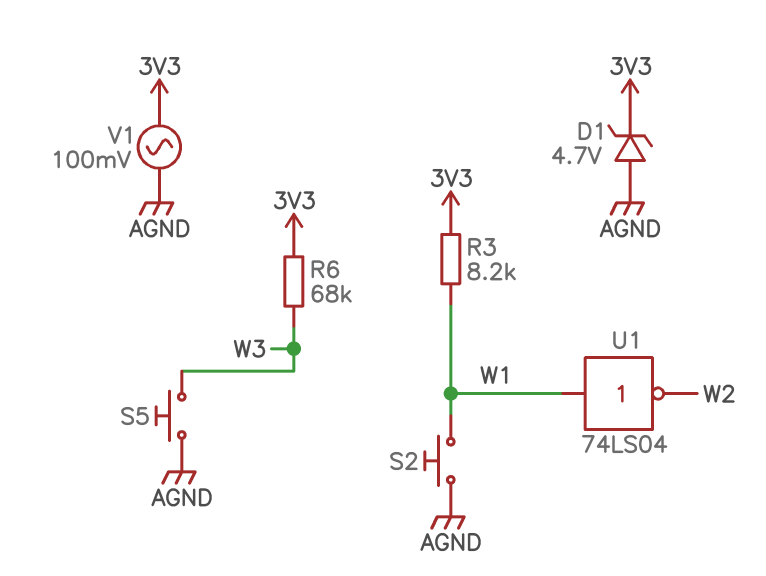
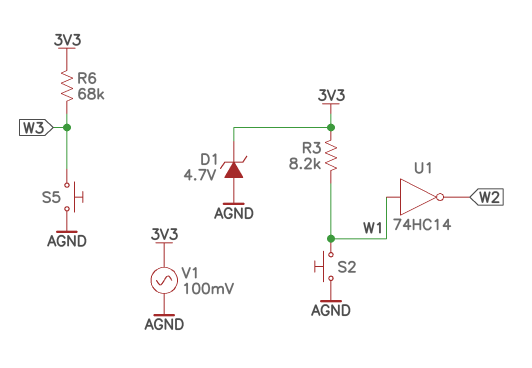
U1: NOT 74LS04 (in W1, out W2) -> NOT 74HC14 (in W1, out W2)

